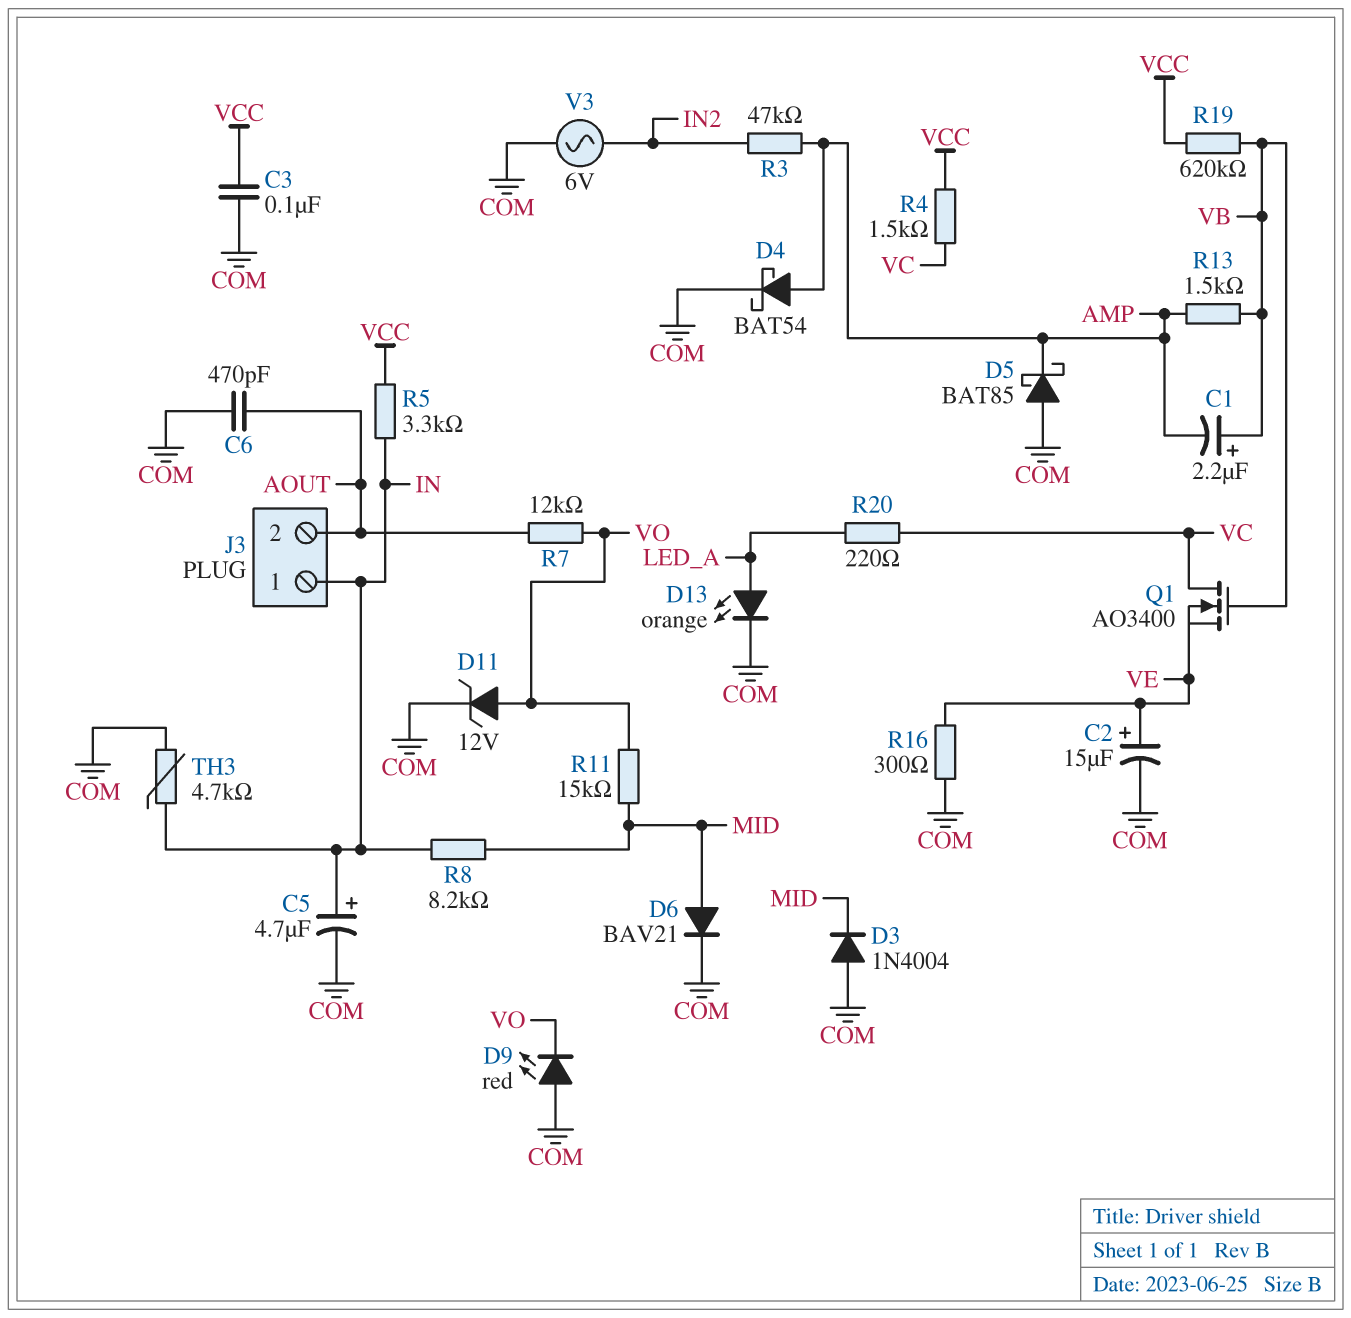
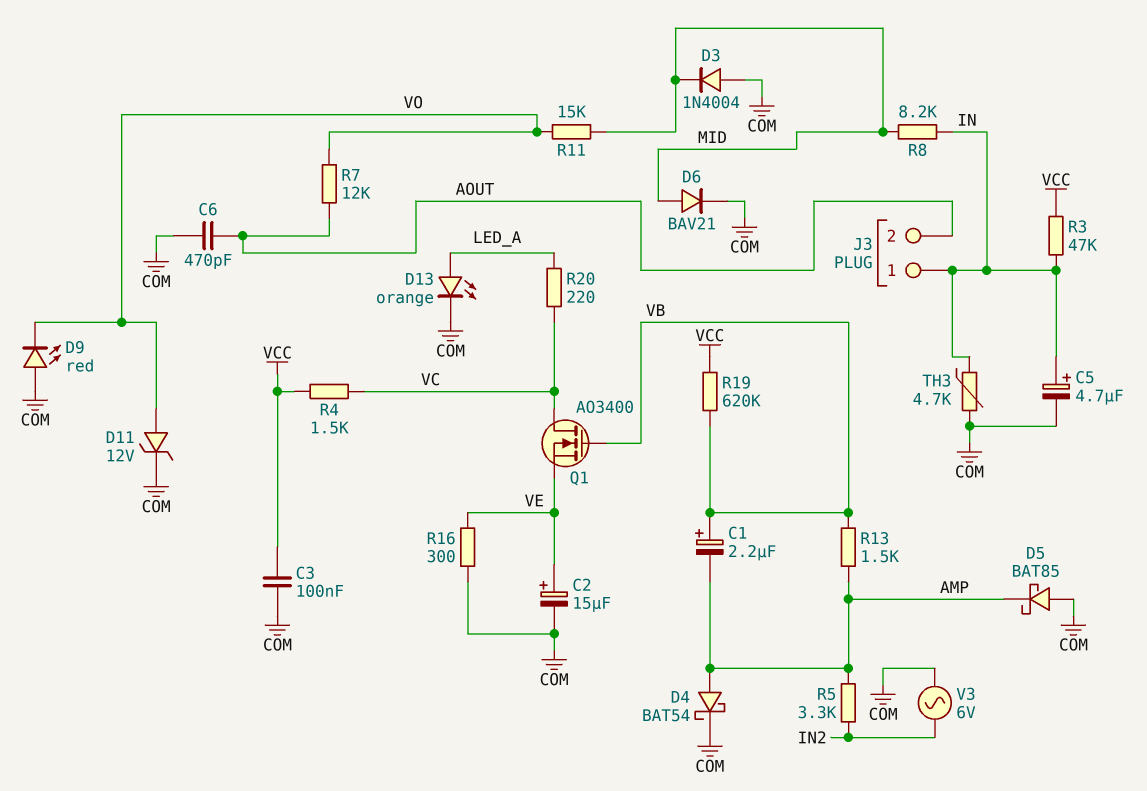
R3: 47k (AMP, IN2) -> 47k (IN, VCC)
R5: 3.3k (IN, VCC) -> 3.3k (AMP, IN2)

